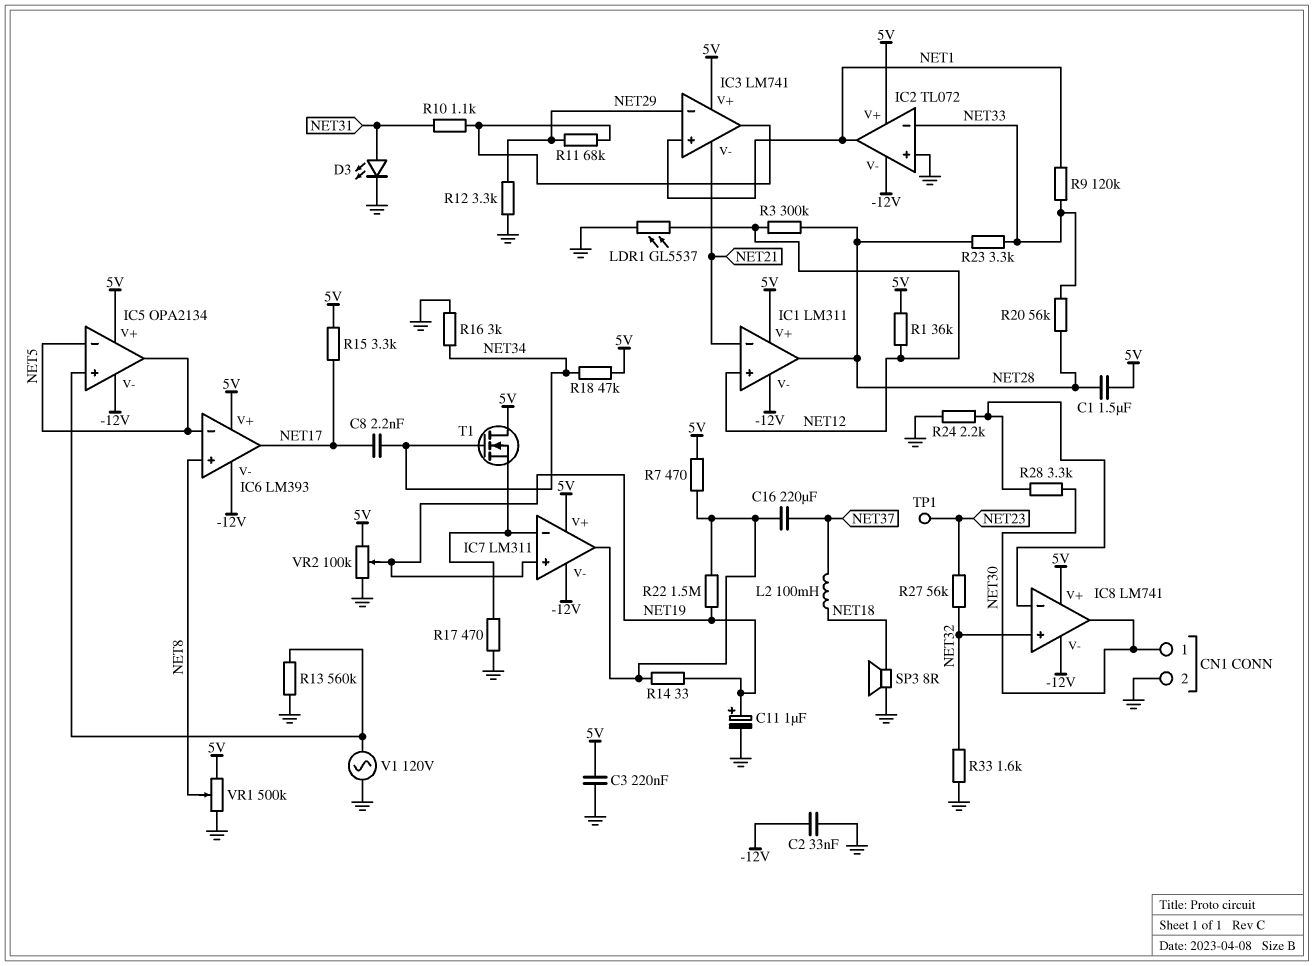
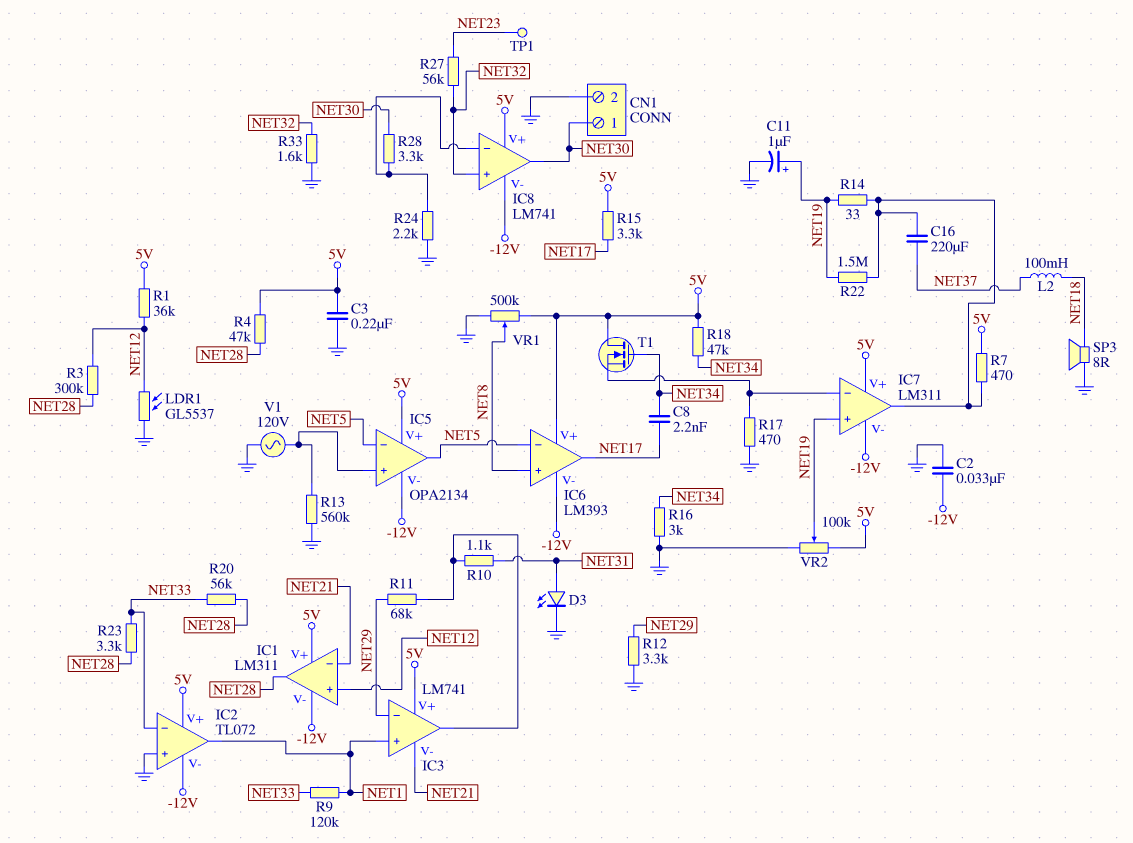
C1: 1.5uF (5V, NET28) -> none
R4: none -> 47k (5V, NET28)

